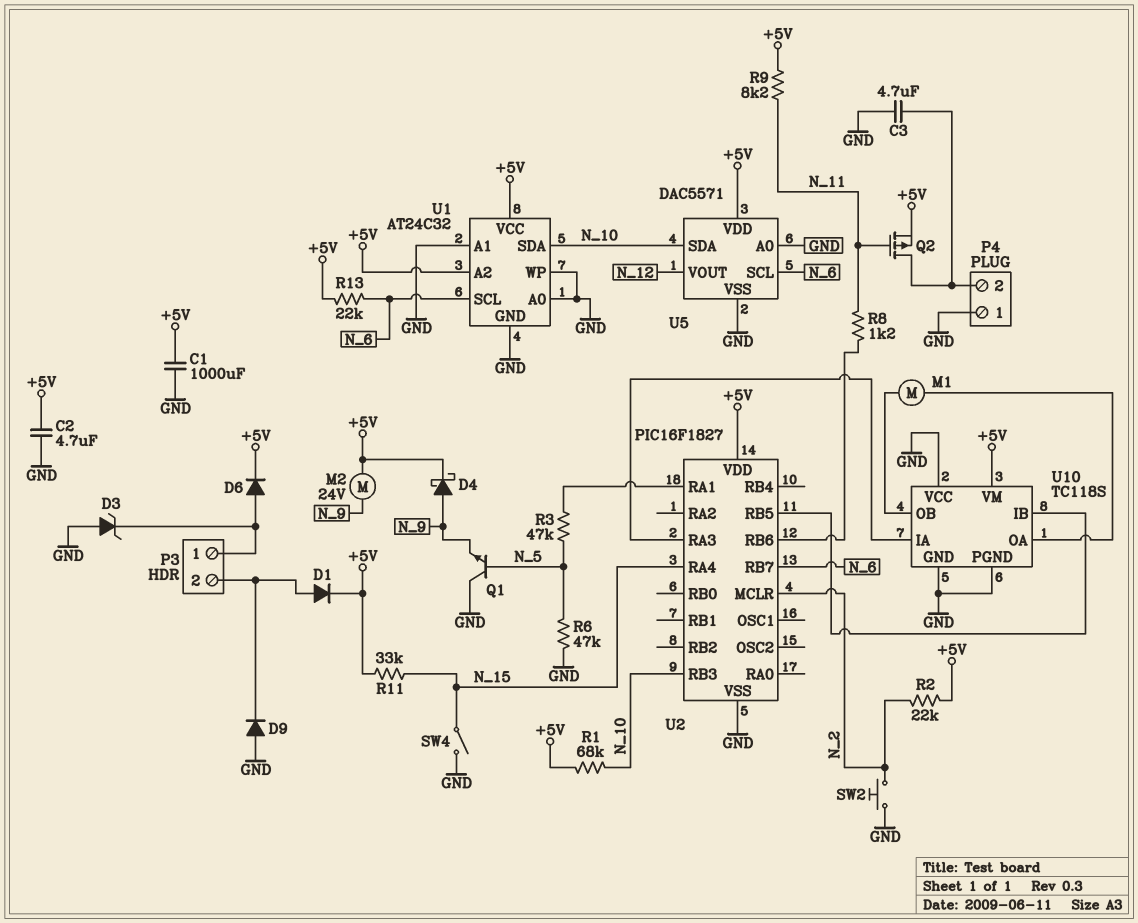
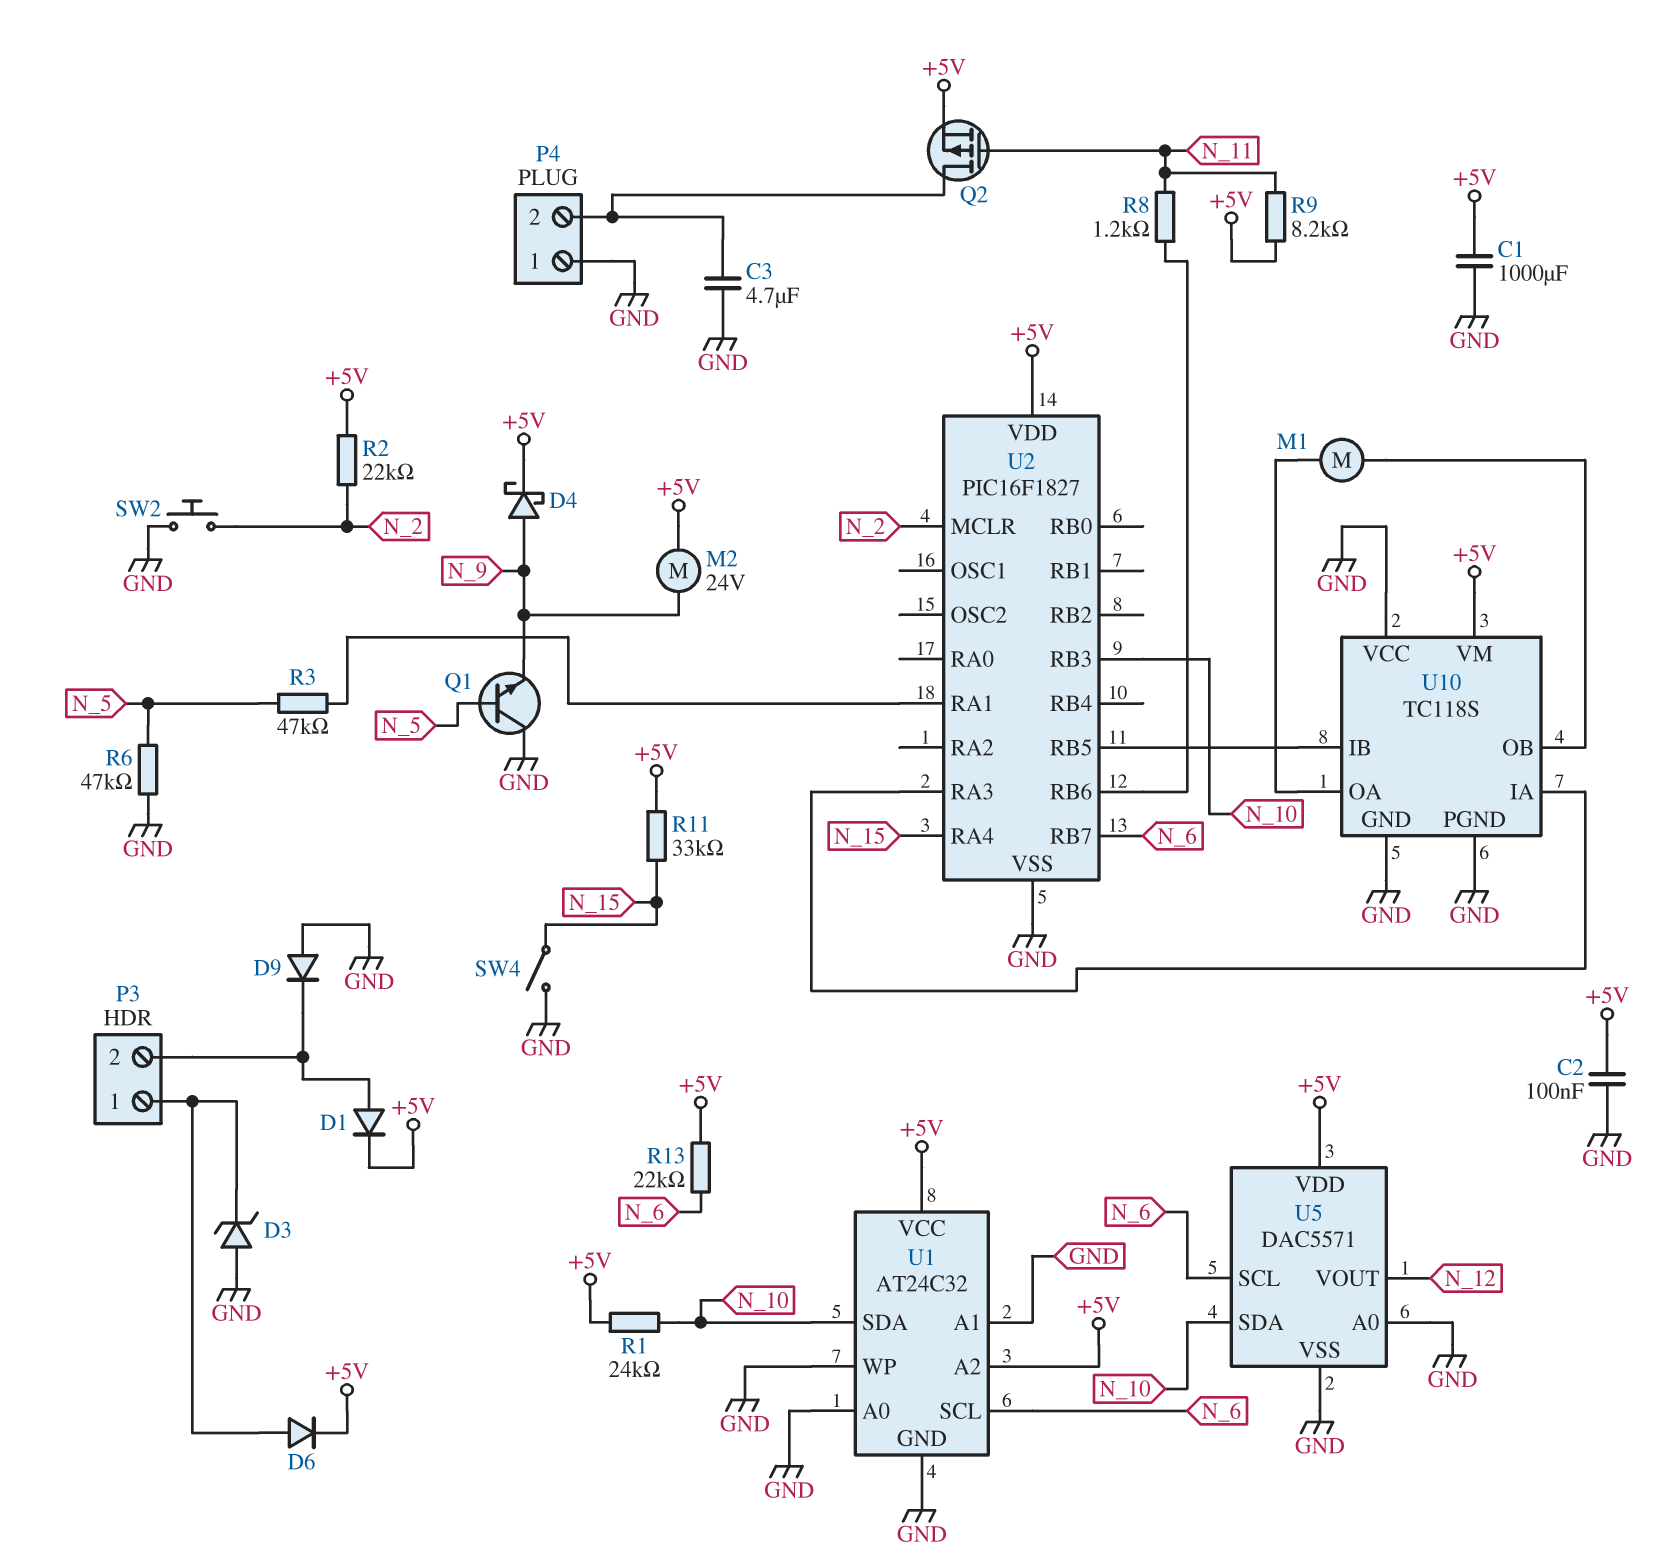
C2: 4.7uF (+5V, GND) -> 100nF (+5V, GND)
R1: 68k (+5V, N_10) -> 24k (+5V, N_10)

